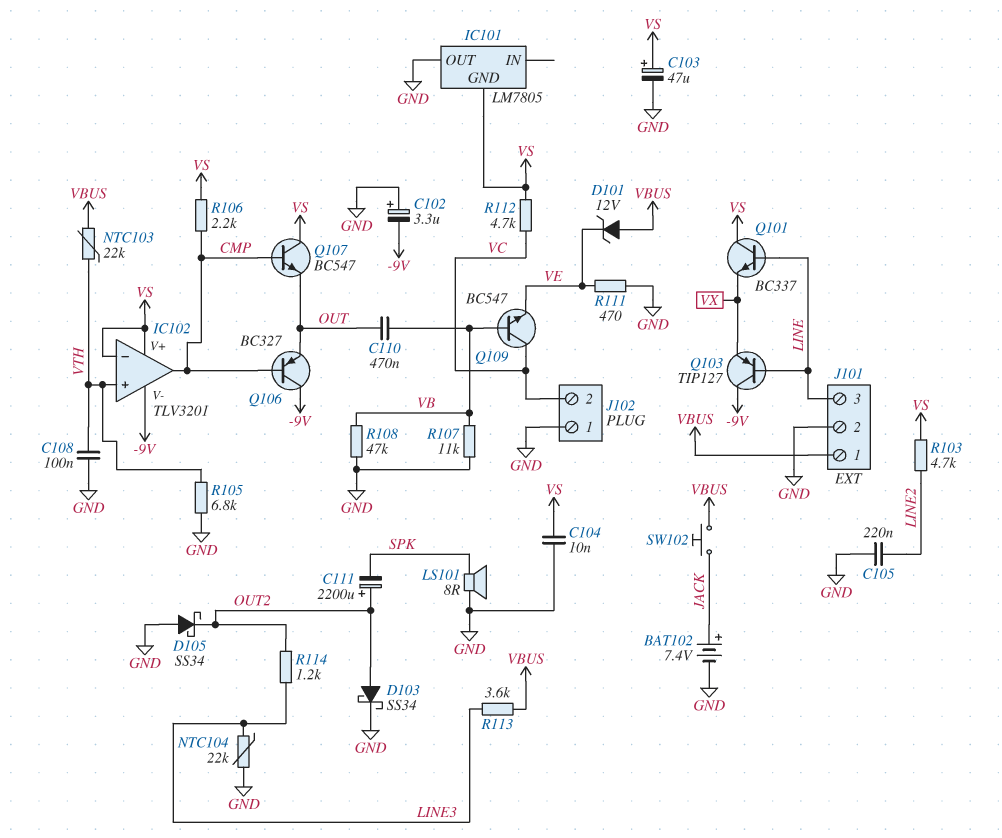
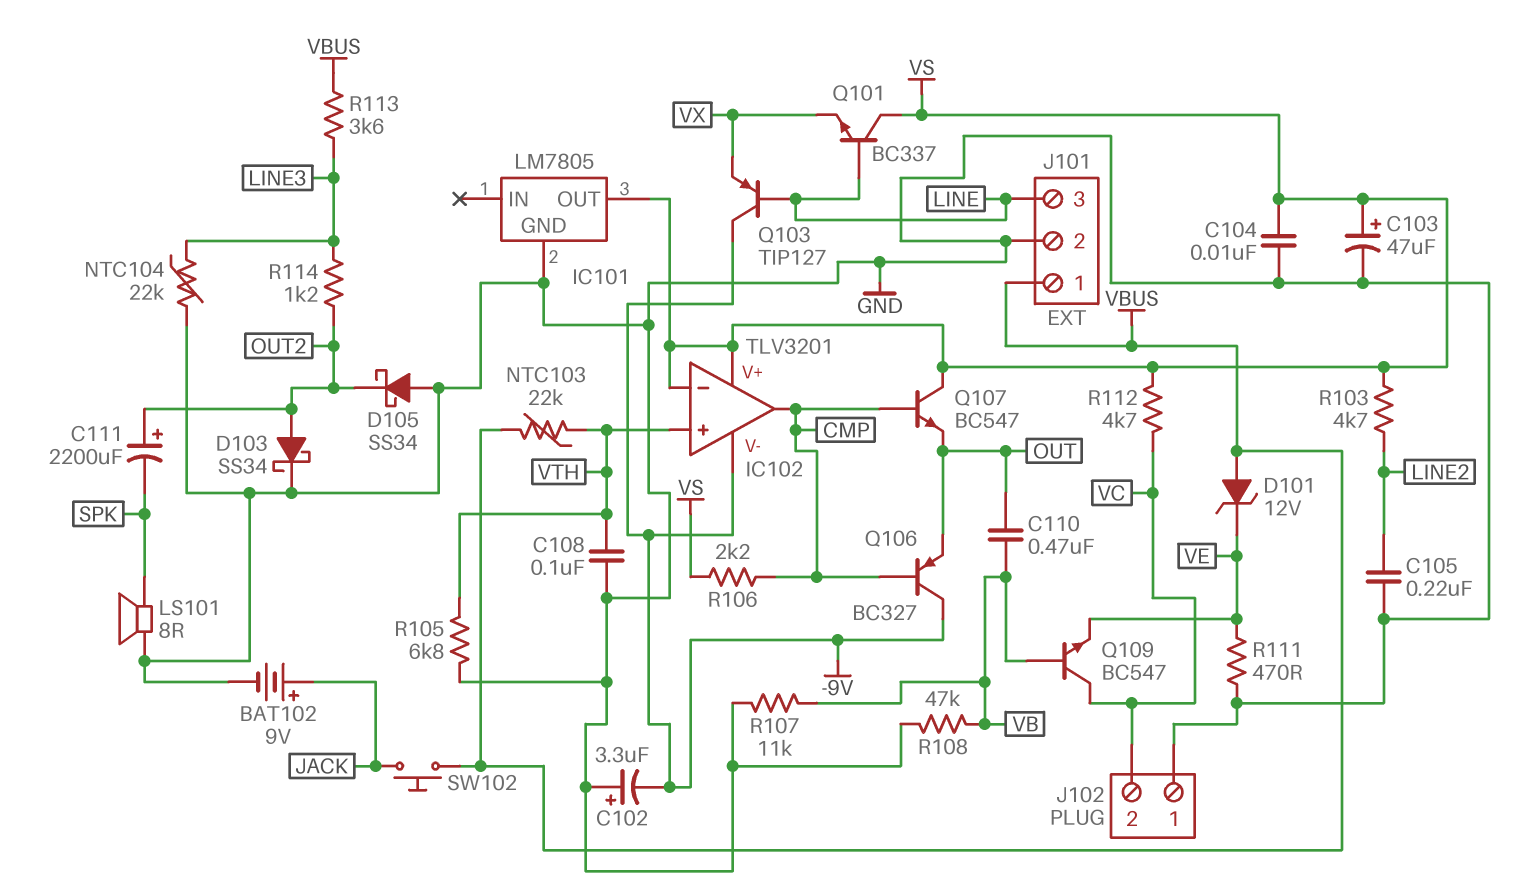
BAT102: 7.4V (plus JACK, minus GND) -> 9V (plus JACK, minus GND)
IC101 pin GND: VS -> GND
IC101 pin OUT: GND -> VS

